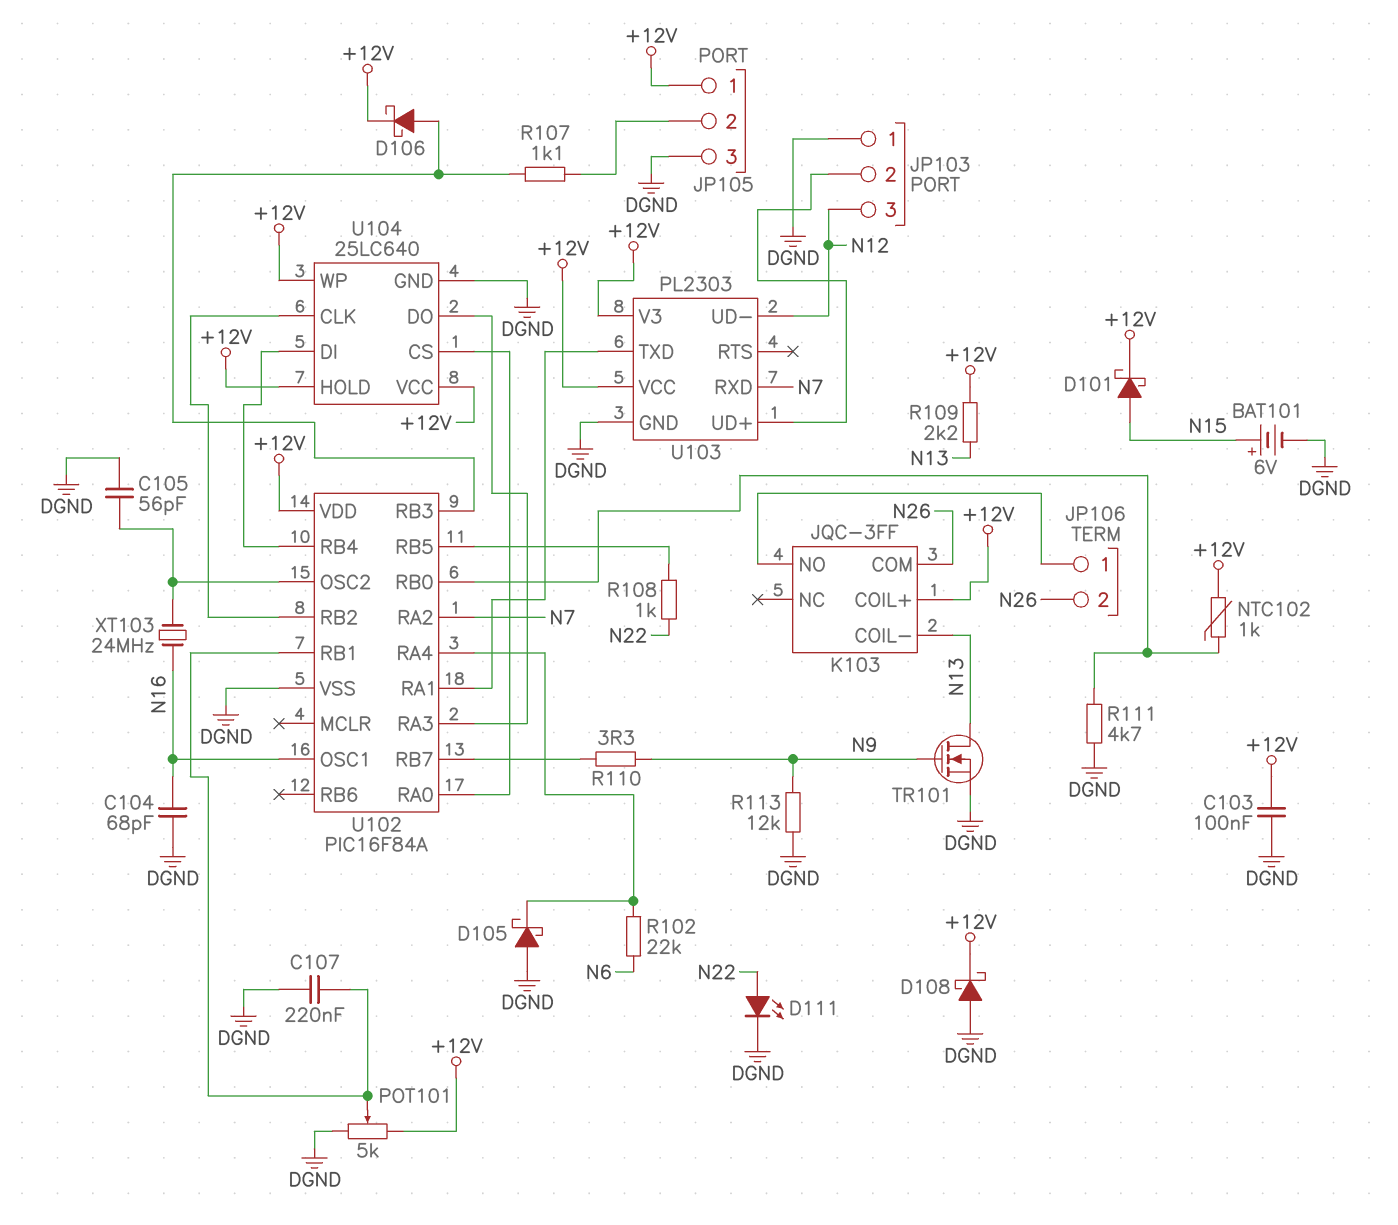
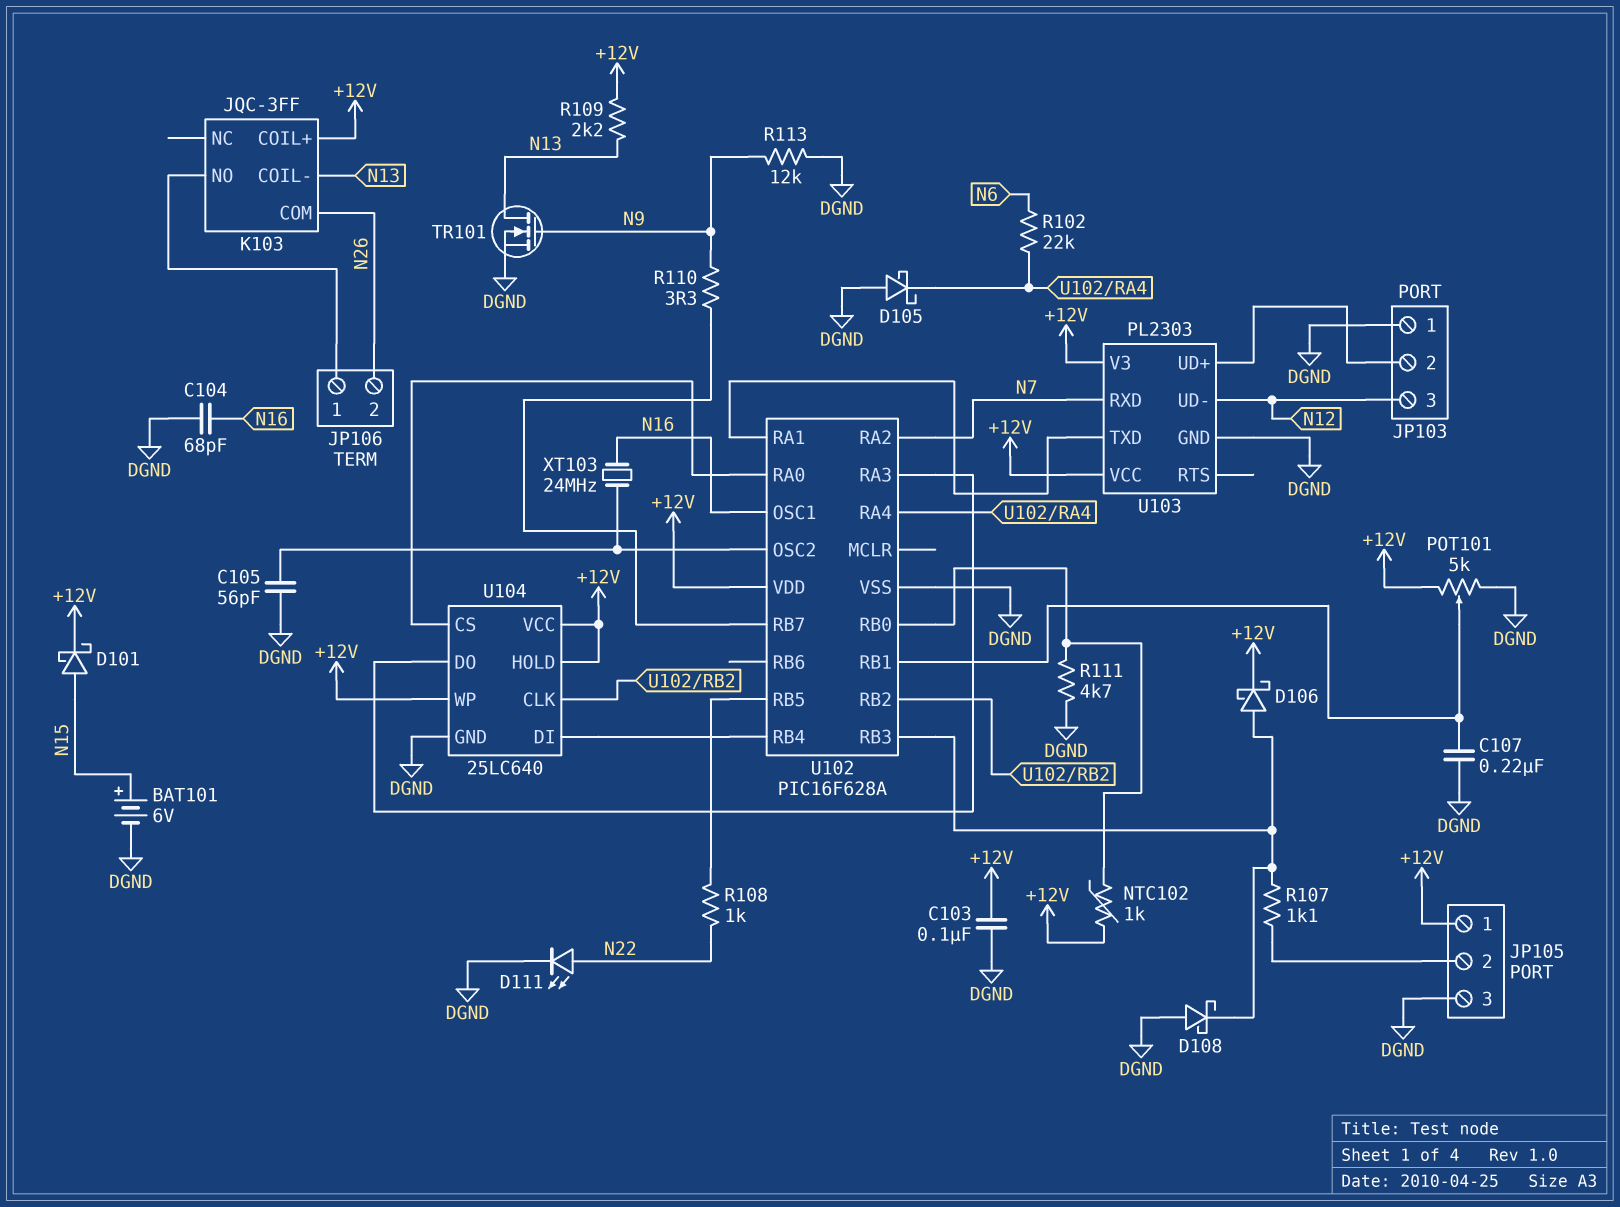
D108: schottky (A DGND, K +12V) -> schottky (A DGND, K U102/RB3)
U102: PIC16F84A -> PIC16F628A

